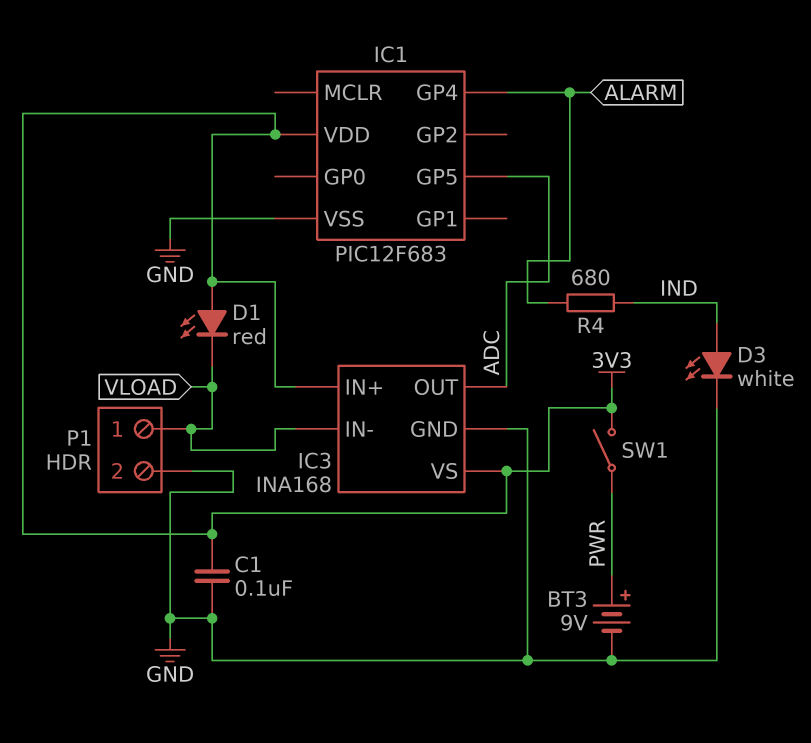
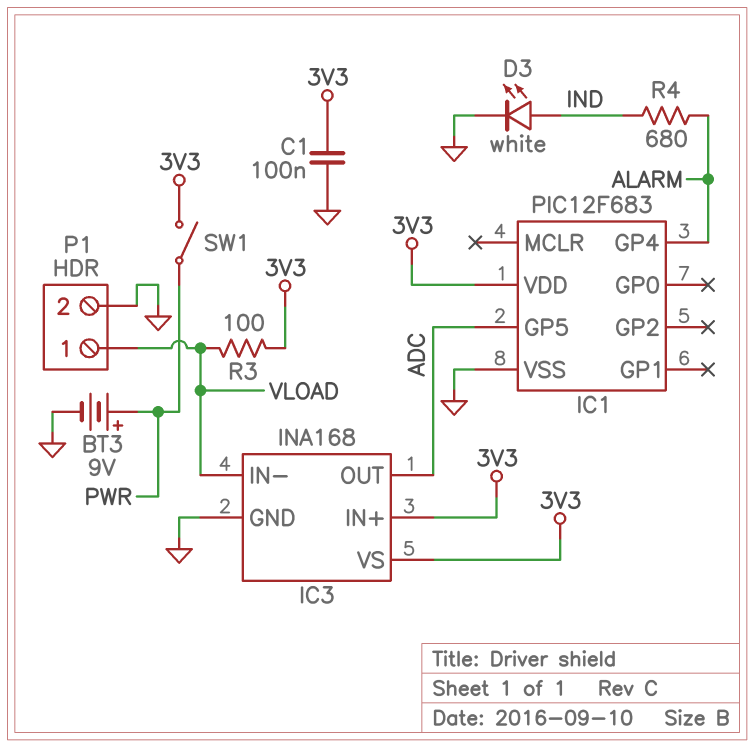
D1: LED red (A 3V3, K VLOAD) -> none
R3: none -> 100 (3V3, VLOAD)

